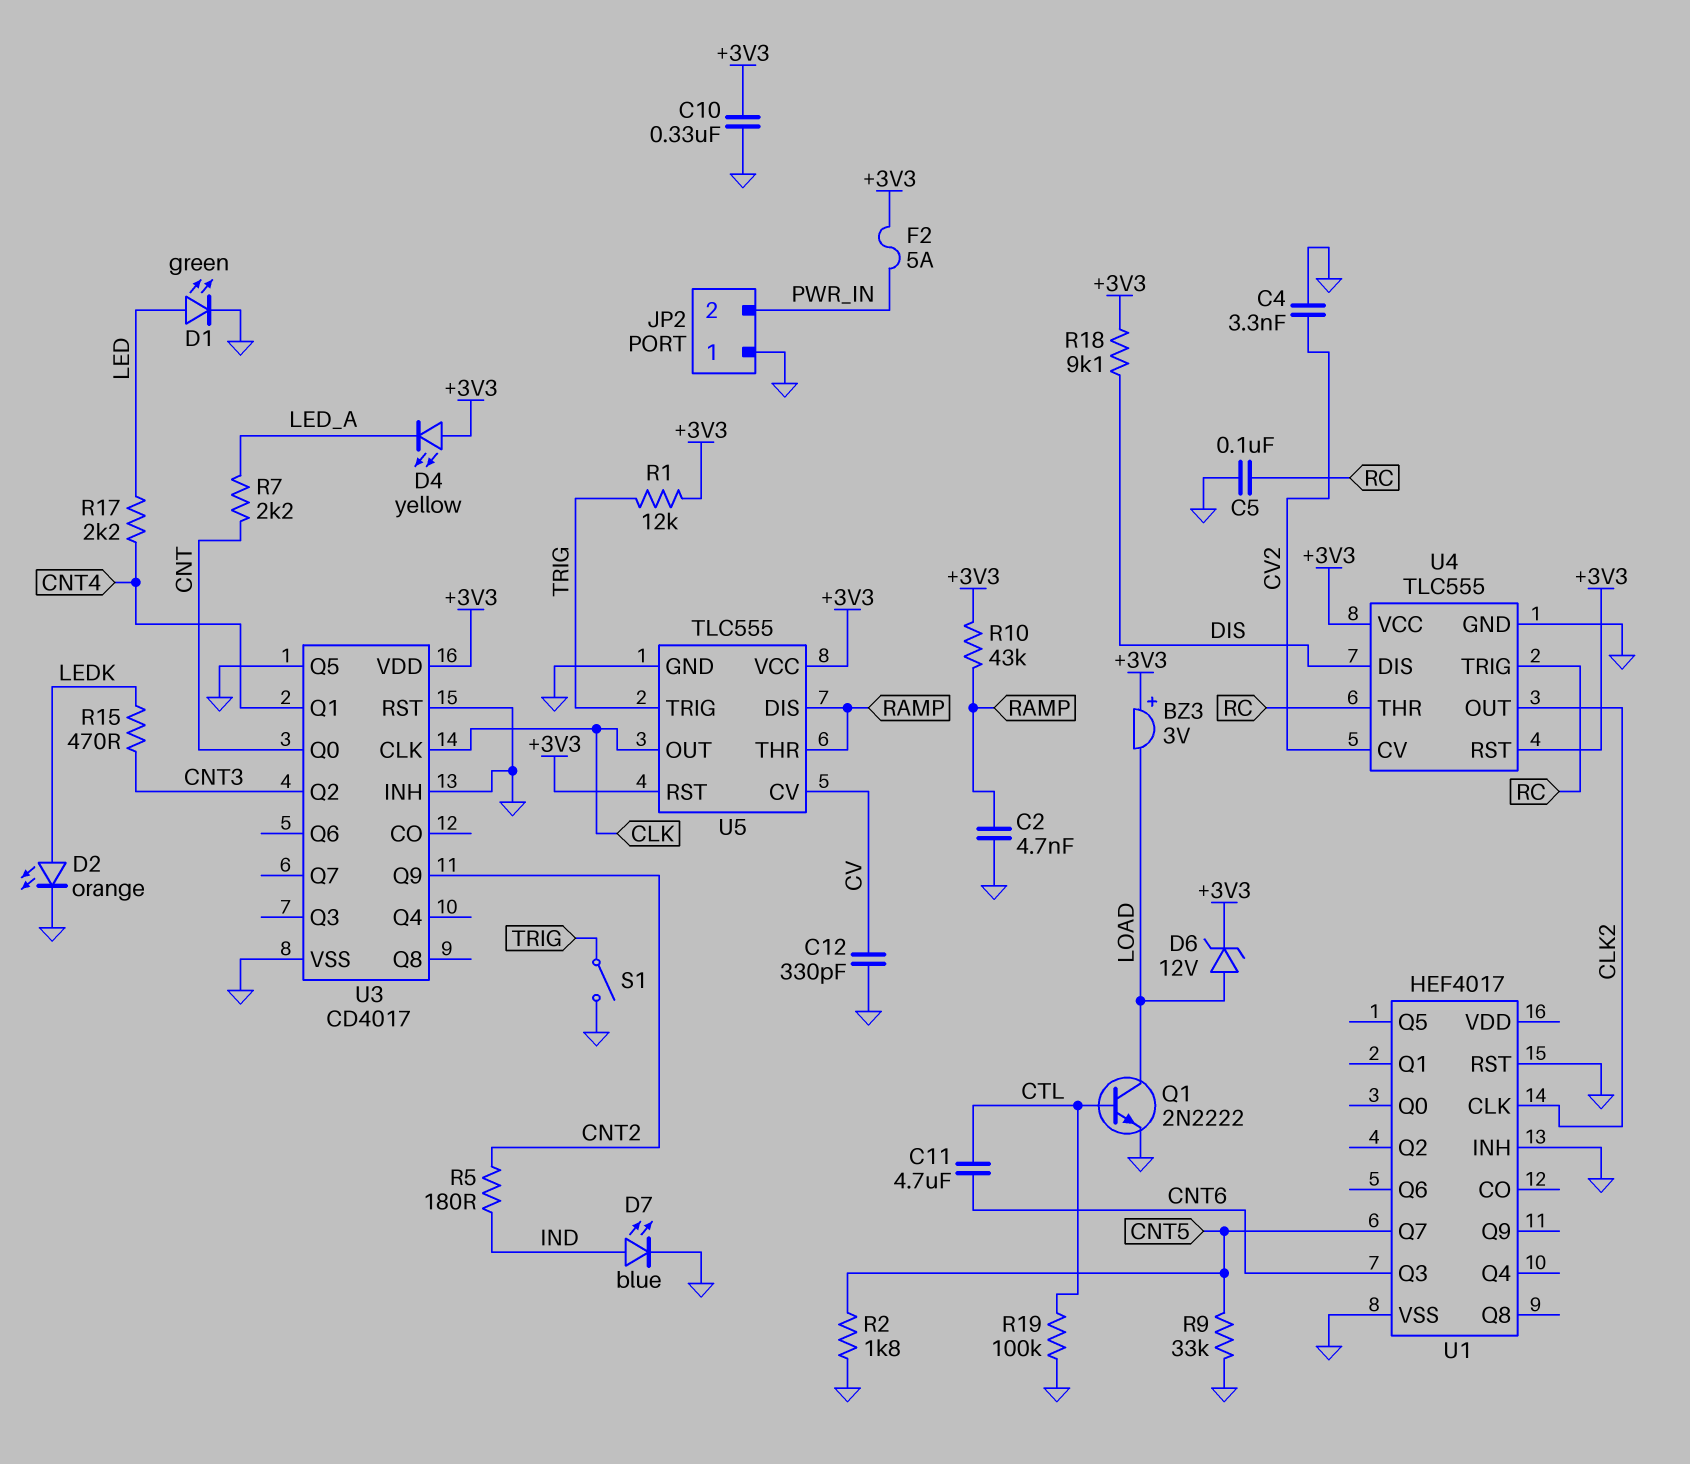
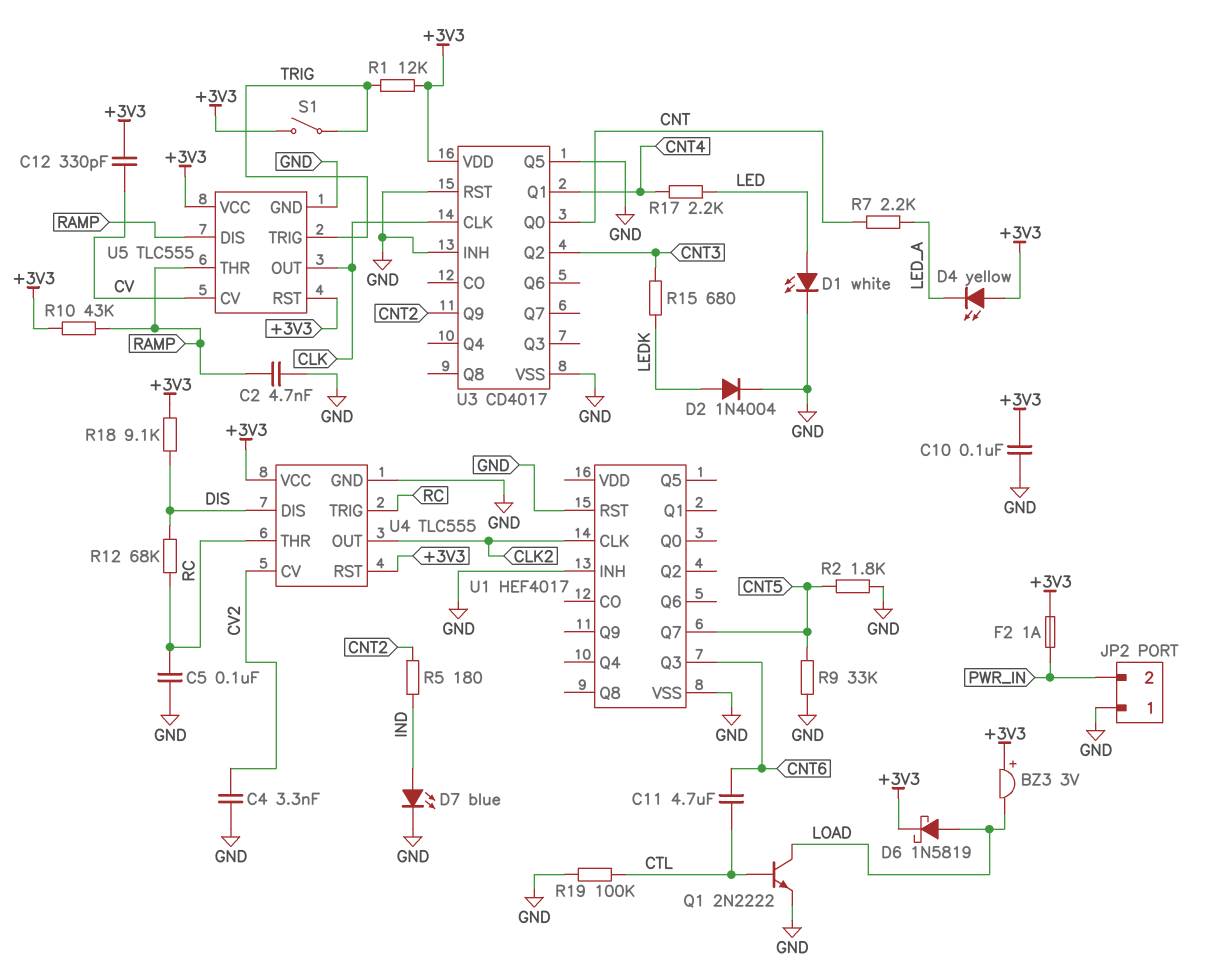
C10: 330nF (+3V3, GND) -> 100nF (+3V3, GND)
C12: 330pF (CV, GND) -> 330pF (+3V3, CV)
D1: LED green (A LED, K GND) -> LED white (A LED, K GND)
D2: LED orange (A LEDK, K GND) -> diode 1N4004 (A LEDK, K GND)
D6: zener 12V (A LOAD, K +3V3) -> schottky 1N5819 (A LOAD, K +3V3)
F2: 5A (+3V3, PWR_IN) -> 1A (+3V3, PWR_IN)
R12: none -> 68k (DIS, RC)
R15: 470 (CNT3, LEDK) -> 680 (CNT3, LEDK)
S1: switch (GND, TRIG) -> switch (+3V3, TRIG)

